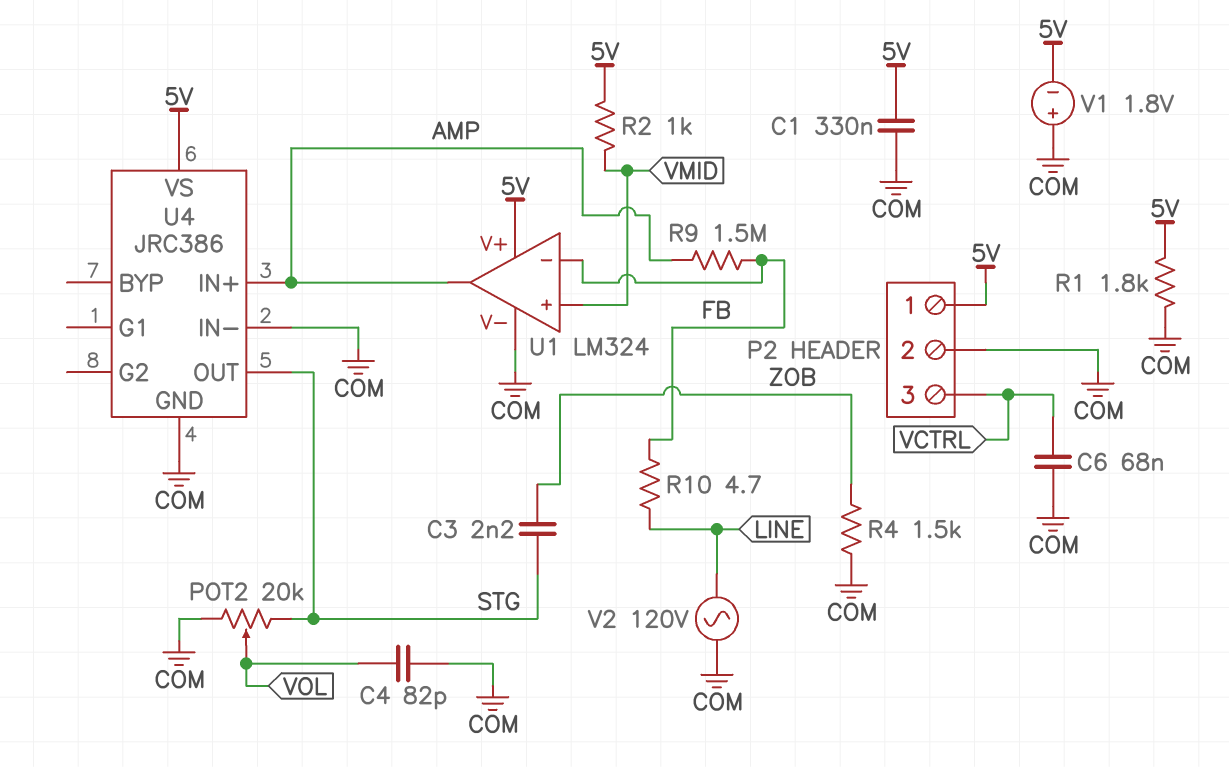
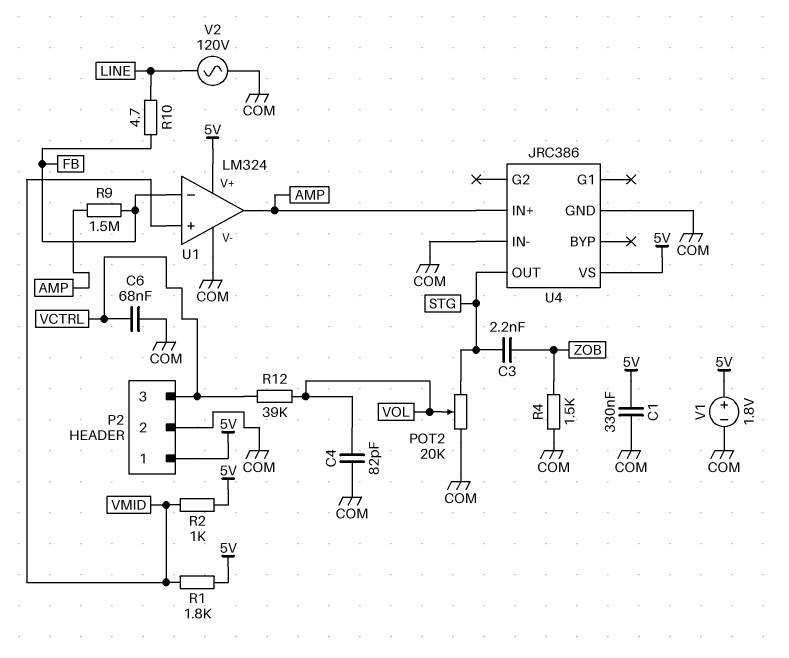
R1: 1.8k (5V, COM) -> 1.8k (5V, VMID)
R12: none -> 39k (VCTRL, VOL)
V1: 1.8V (plus COM, minus 5V) -> 1.8V (plus 5V, minus COM)

